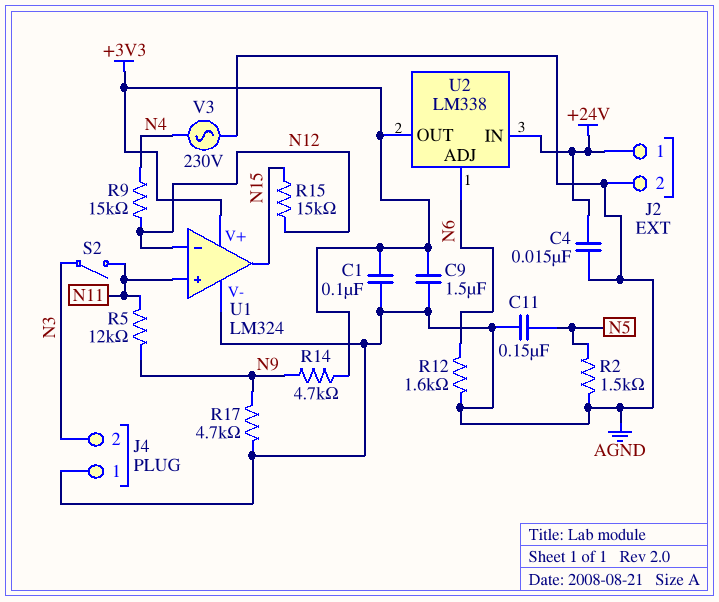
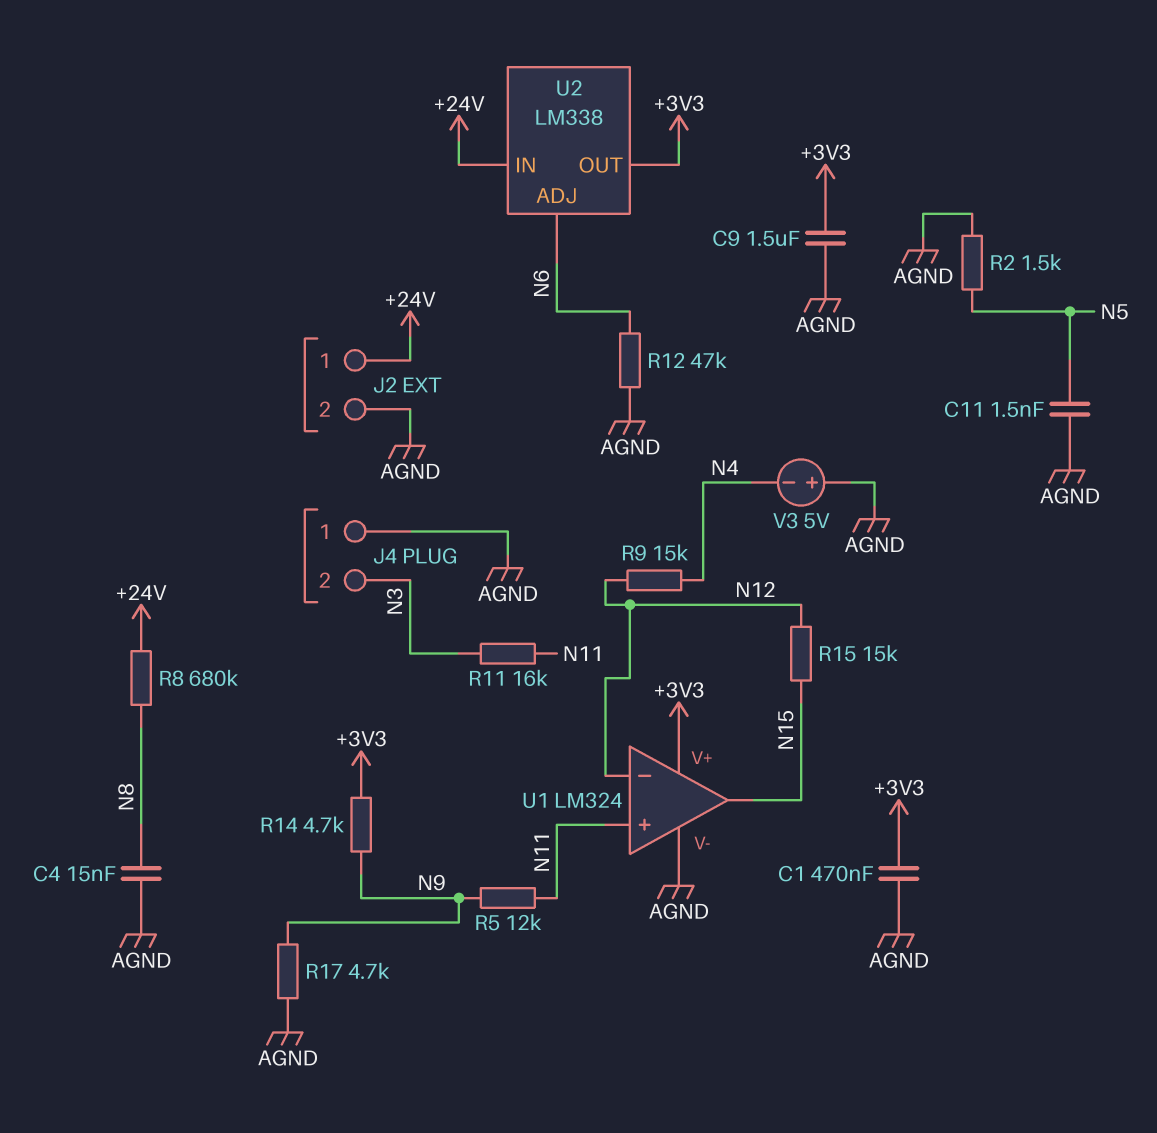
C1: 100nF (+3V3, AGND) -> 470nF (+3V3, AGND)
C4: 15nF (+24V, AGND) -> 15nF (AGND, N8)
C11: 150nF (AGND, N5) -> 1.5nF (AGND, N5)
R8: none -> 680k (+24V, N8)
R11: none -> 16k (N3, N11)
R12: 1.6k (AGND, N6) -> 47k (AGND, N6)
S2: switch (N3, N11) -> none
V3: AC 230V (AGND, N4) -> 5V (plus AGND, minus N4)

